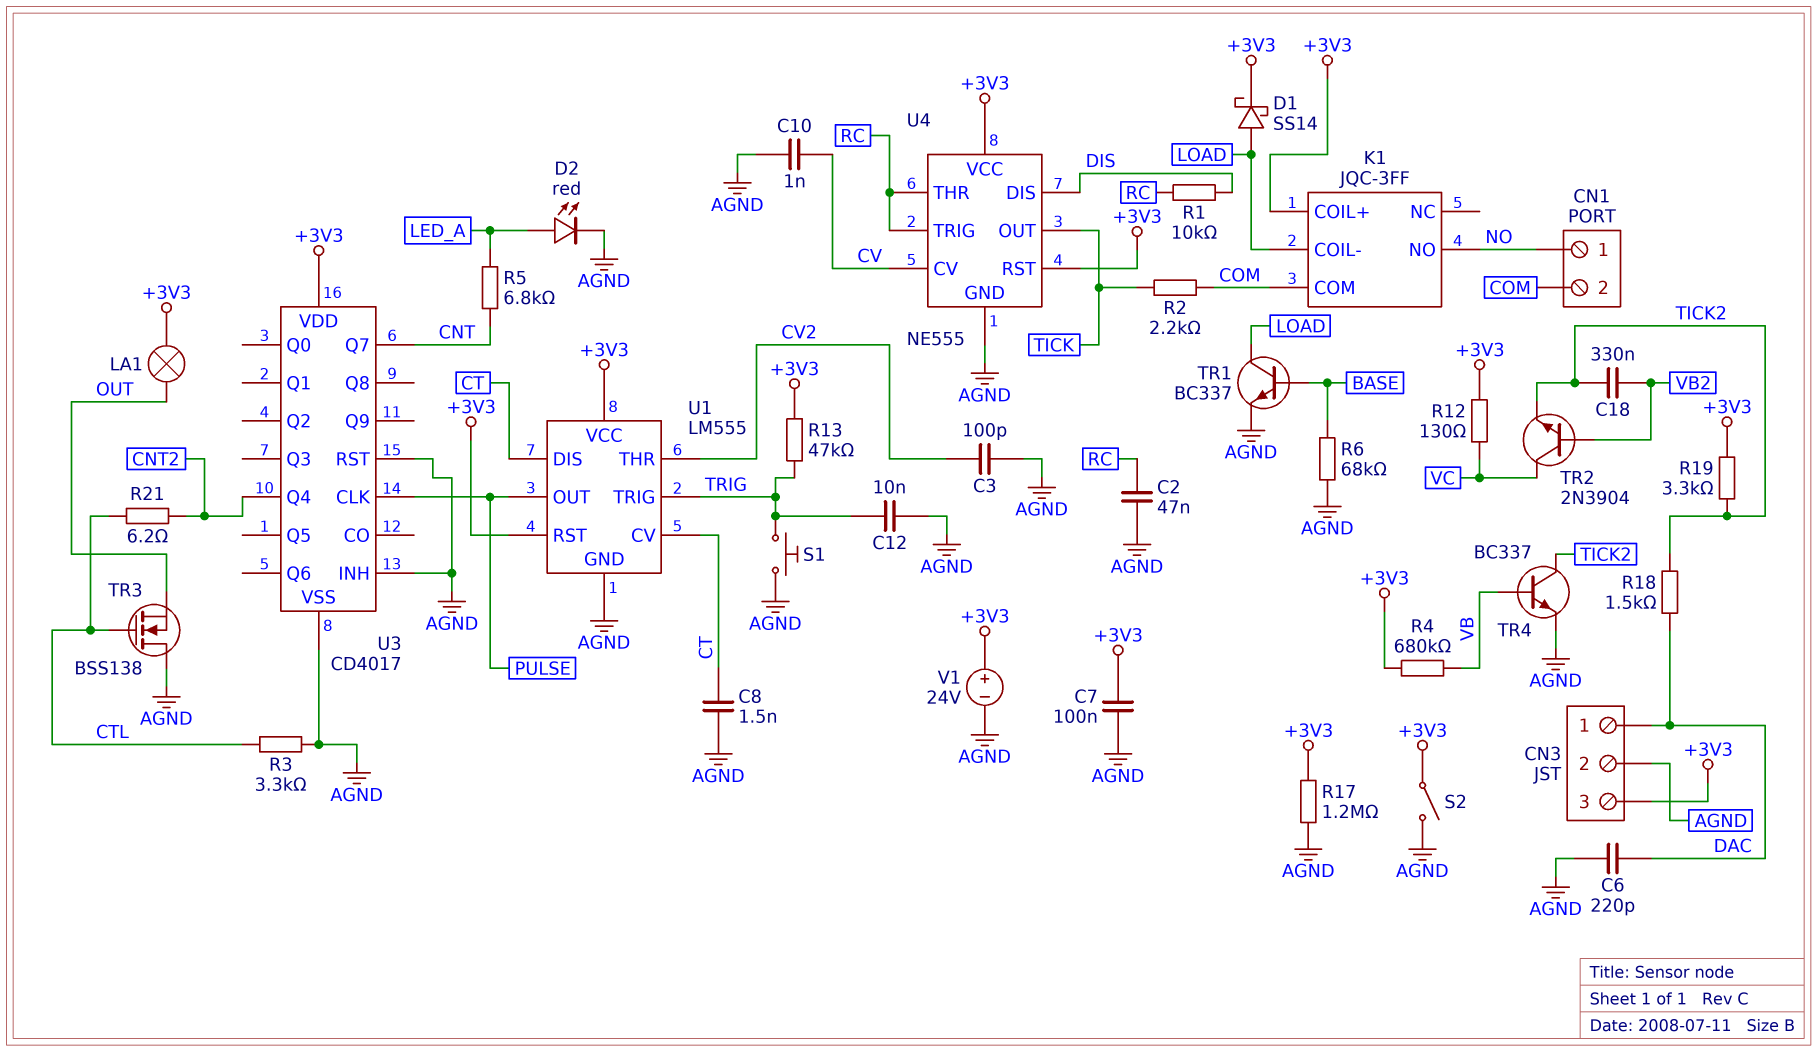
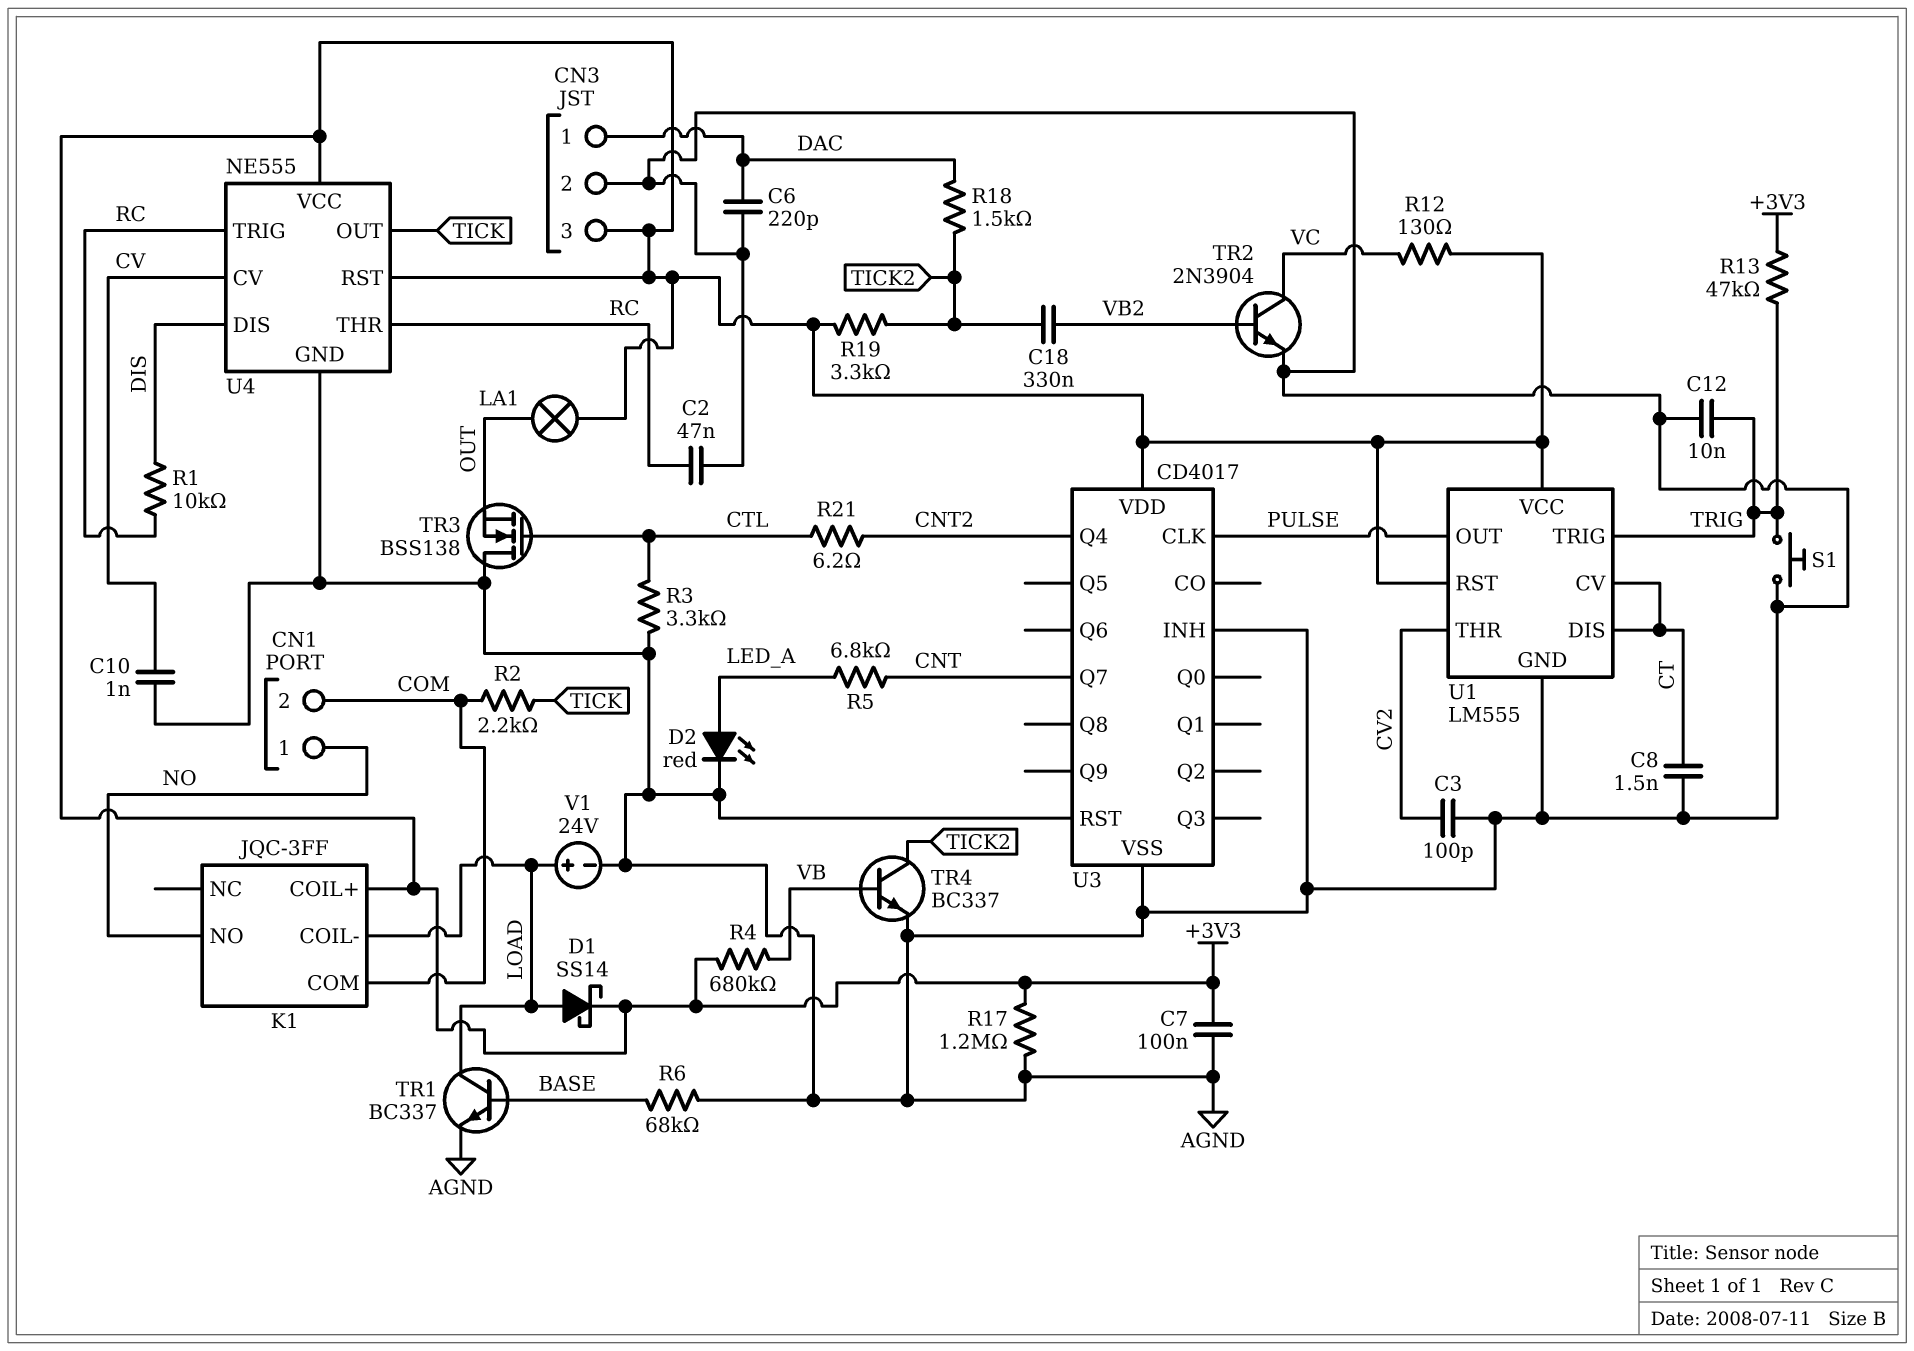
S2: switch (+3V3, AGND) -> none
TR2: NPN 2N3904 (B VB2, C VC, E TICK2) -> NPN 2N3904 (B VB2, C VC, E AGND)
V1: 24V (plus +3V3, minus AGND) -> 24V (plus LOAD, minus AGND)

